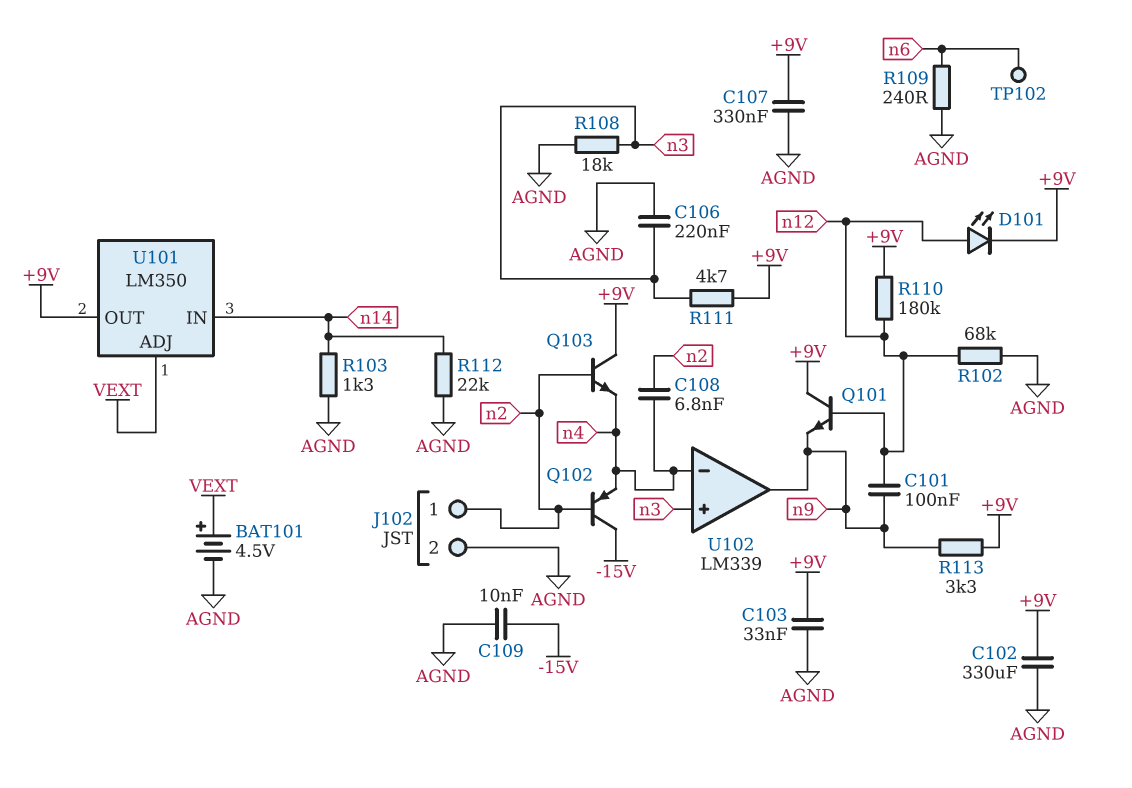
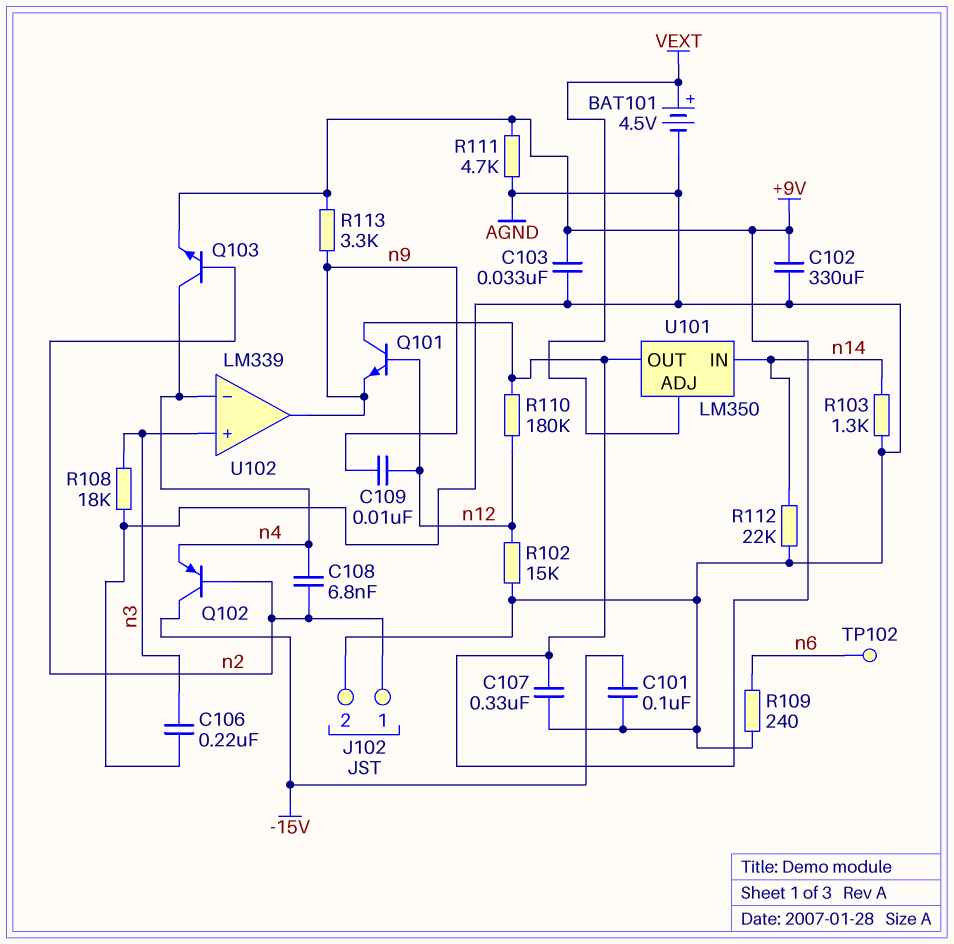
C101: 100nF (n9, n12) -> 100nF (-15V, AGND)
C109: 10nF (-15V, AGND) -> 10nF (n9, n12)
D101: LED (A n12, K +9V) -> none
Q103: NPN (B n2, C +9V, E n4) -> NPN (B n2, C n4, E +9V)
R102: 68k (AGND, n12) -> 15k (AGND, n12)
R111: 4.7k (+9V, n3) -> 4.7k (+9V, AGND)

